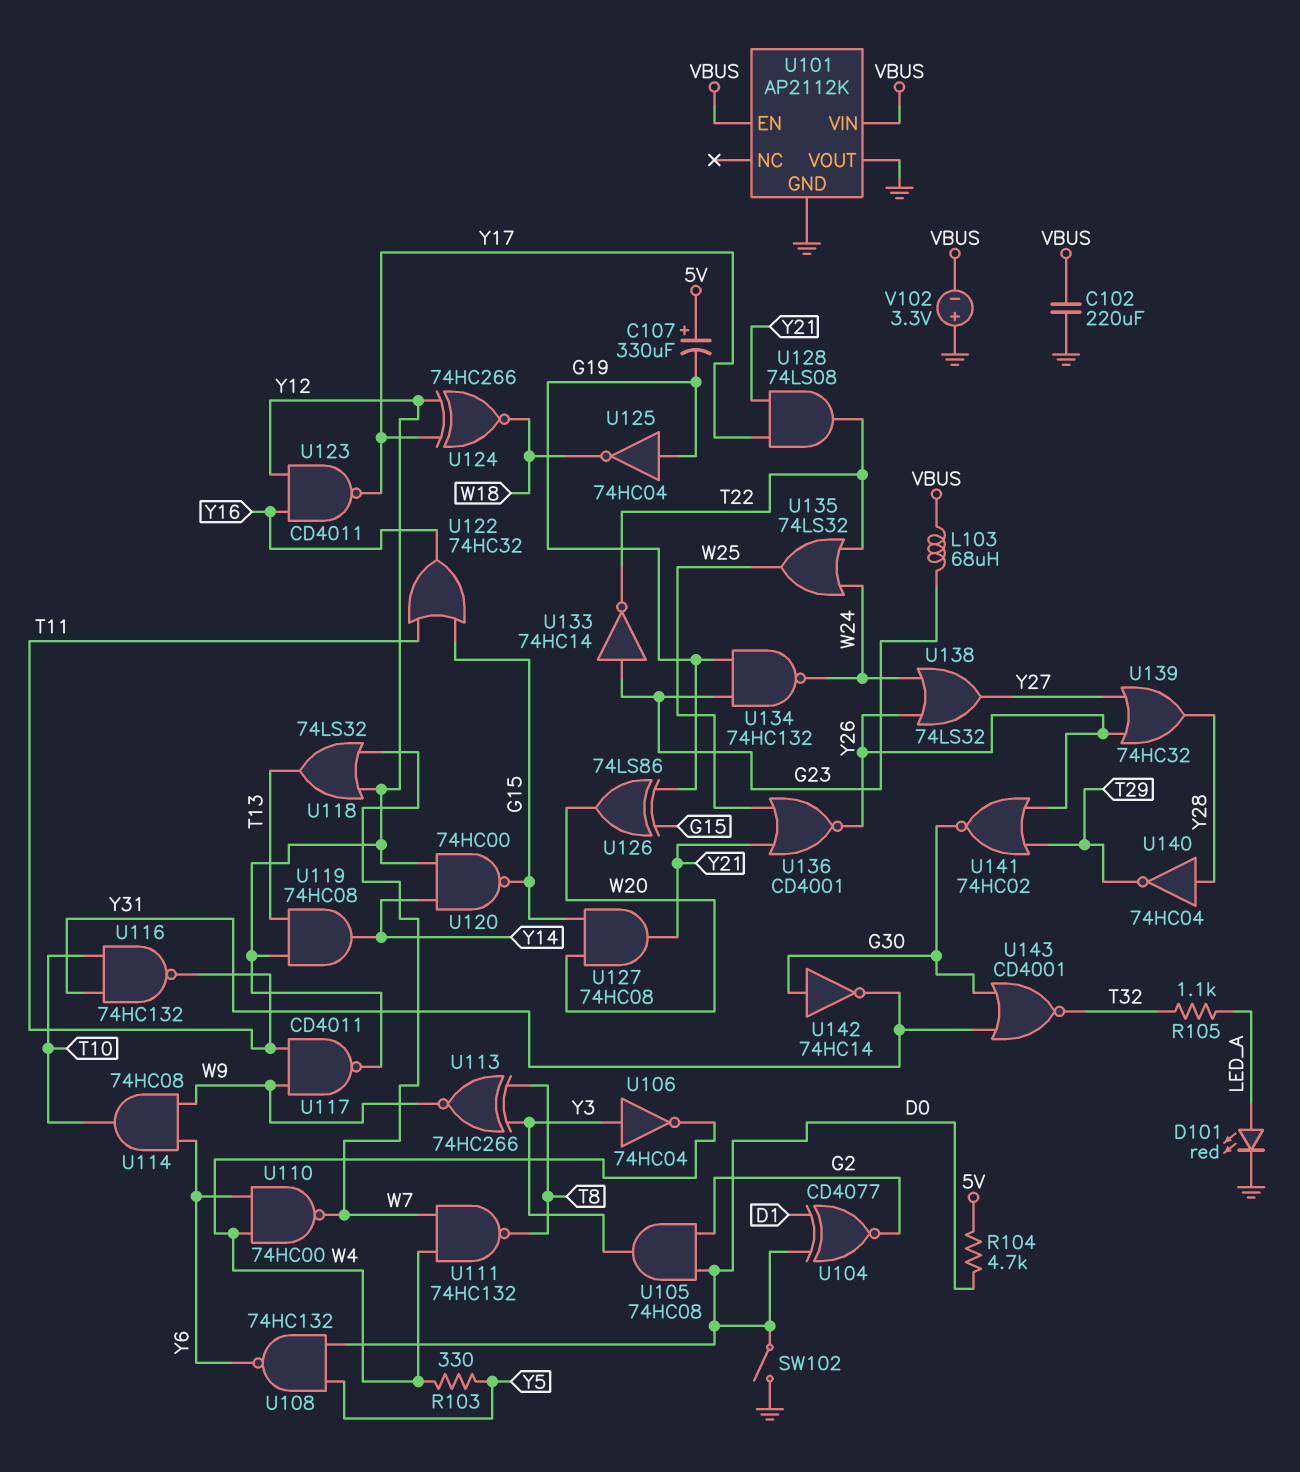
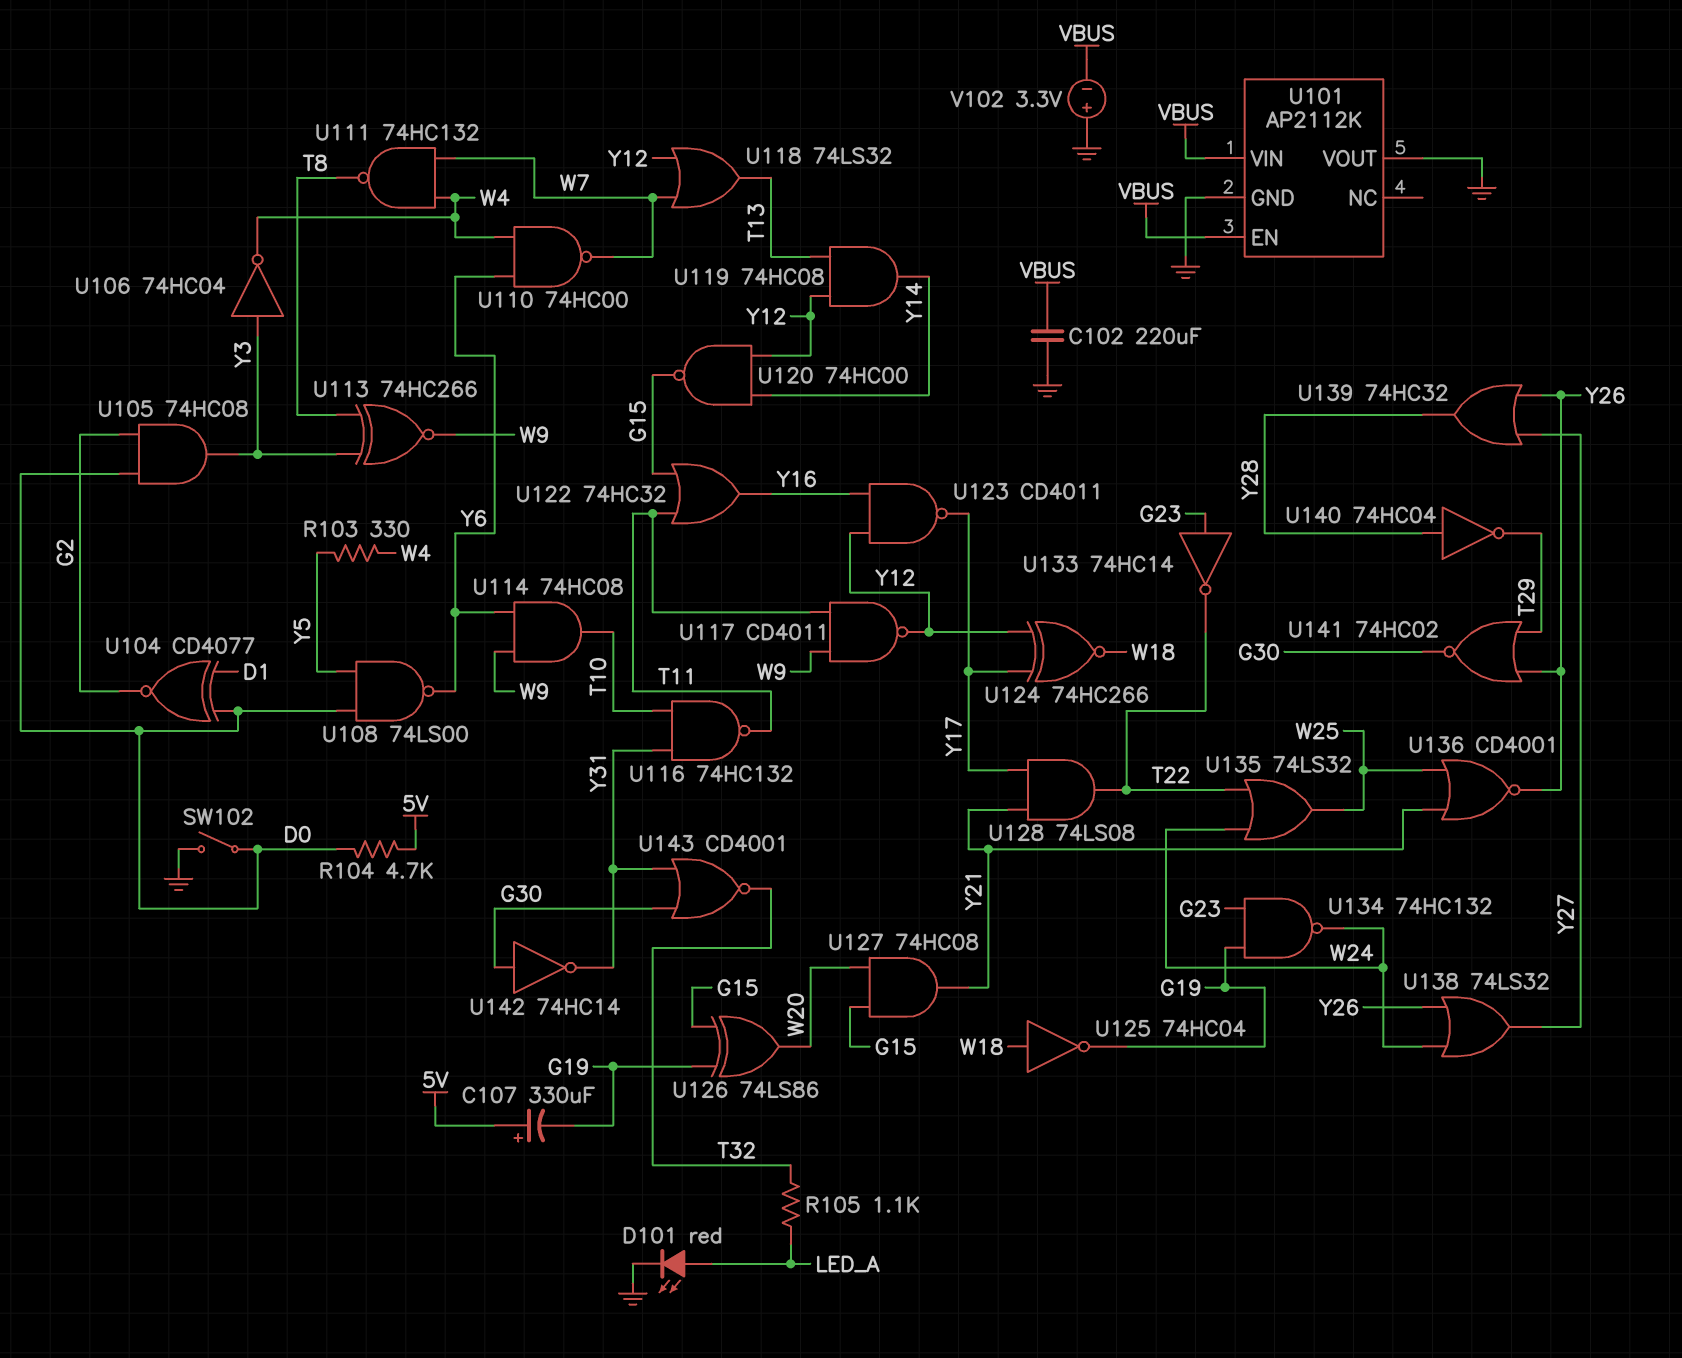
L103: 68uH (G23, VBUS) -> none
U108: NAND 74HC132 (in D0, in Y5, out Y6) -> NAND 74LS00 (in D0, in Y5, out Y6)
U125: NOT 74HC04 (in G19, out W18) -> NOT 74HC04 (in W18, out G19)

